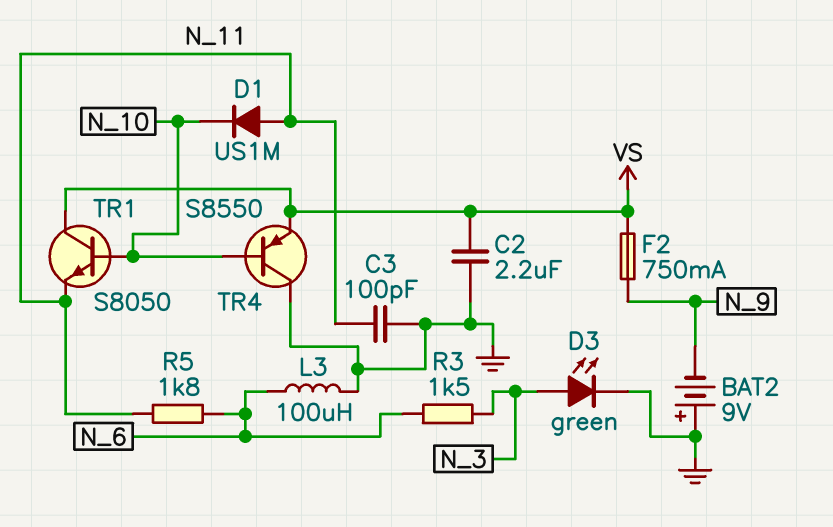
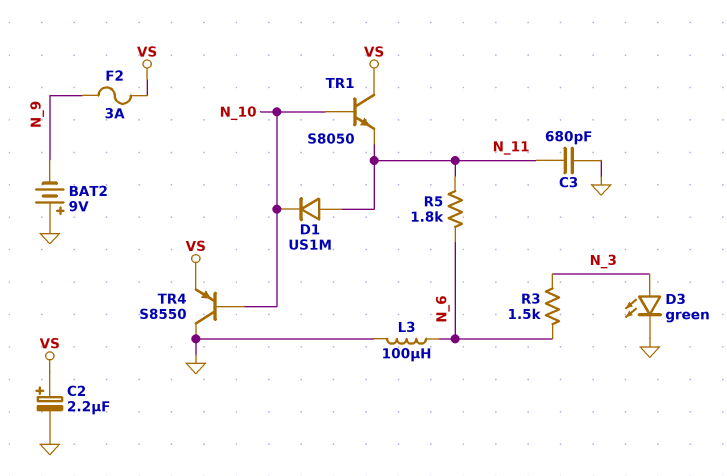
C2: 2.2uF (GND, VS) -> 2.2uF (plus VS, minus GND)
C3: 100pF (GND, N_11) -> 680pF (GND, N_11)
F2: 750mA (N_9, VS) -> 3A (N_9, VS)

